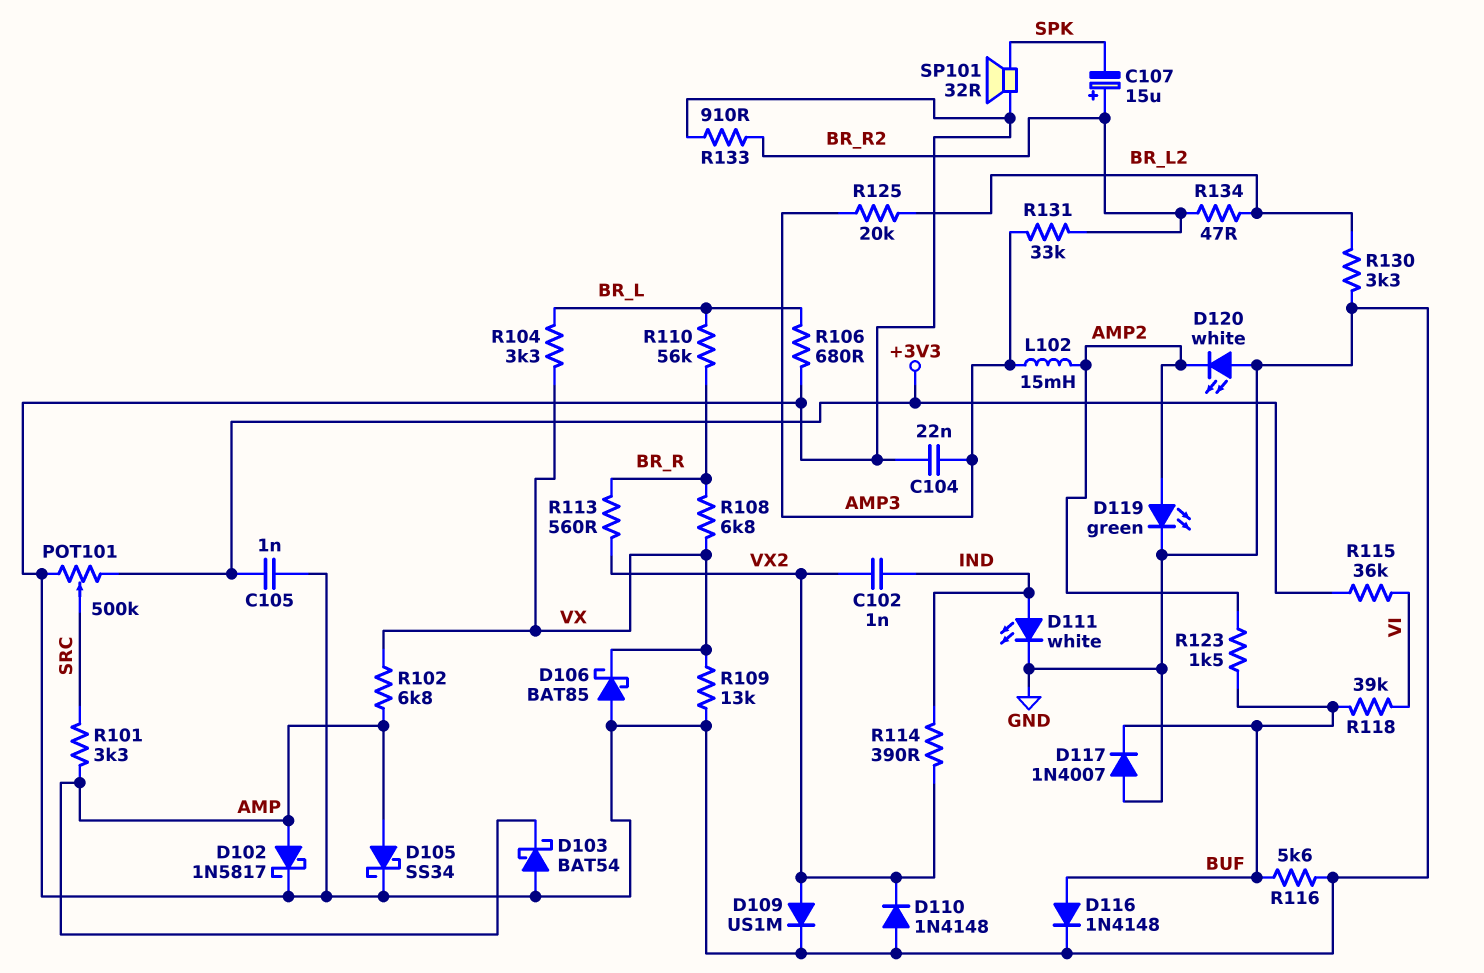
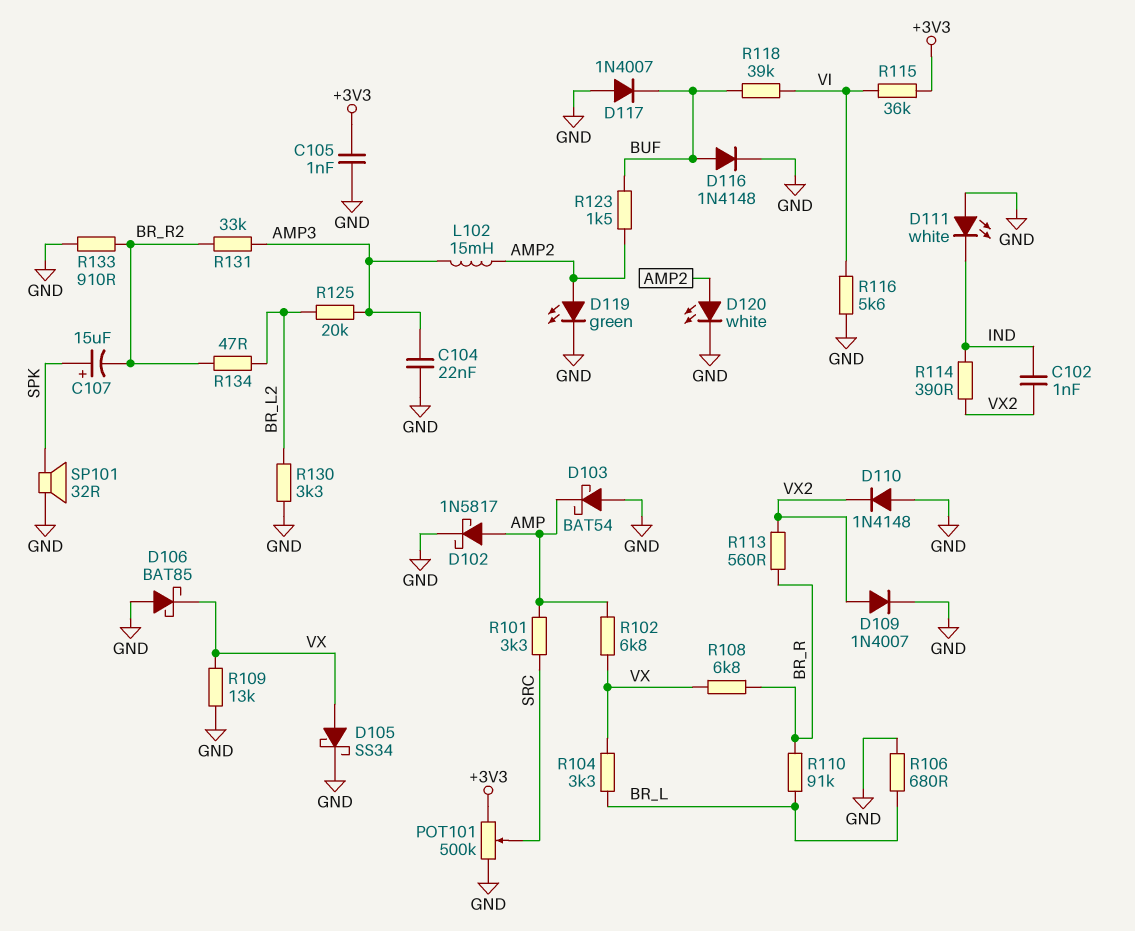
C107: 15uF (plus BR_R2, minus SPK) -> 15uF (plus SPK, minus BR_R2)
D105: schottky SS34 (A AMP, K GND) -> schottky SS34 (A VX, K GND)
D109: diode US1M (A VX2, K GND) -> diode 1N4007 (A VX2, K GND)
D111: LED white (A IND, K GND) -> LED white (A GND, K IND)
D120: LED white (A GND, K AMP2) -> LED white (A AMP2, K GND)
R110: 56k (BR_L, BR_R) -> 91k (BR_L, BR_R)
R116: 5.6k (BUF, GND) -> 5.6k (GND, VI)

